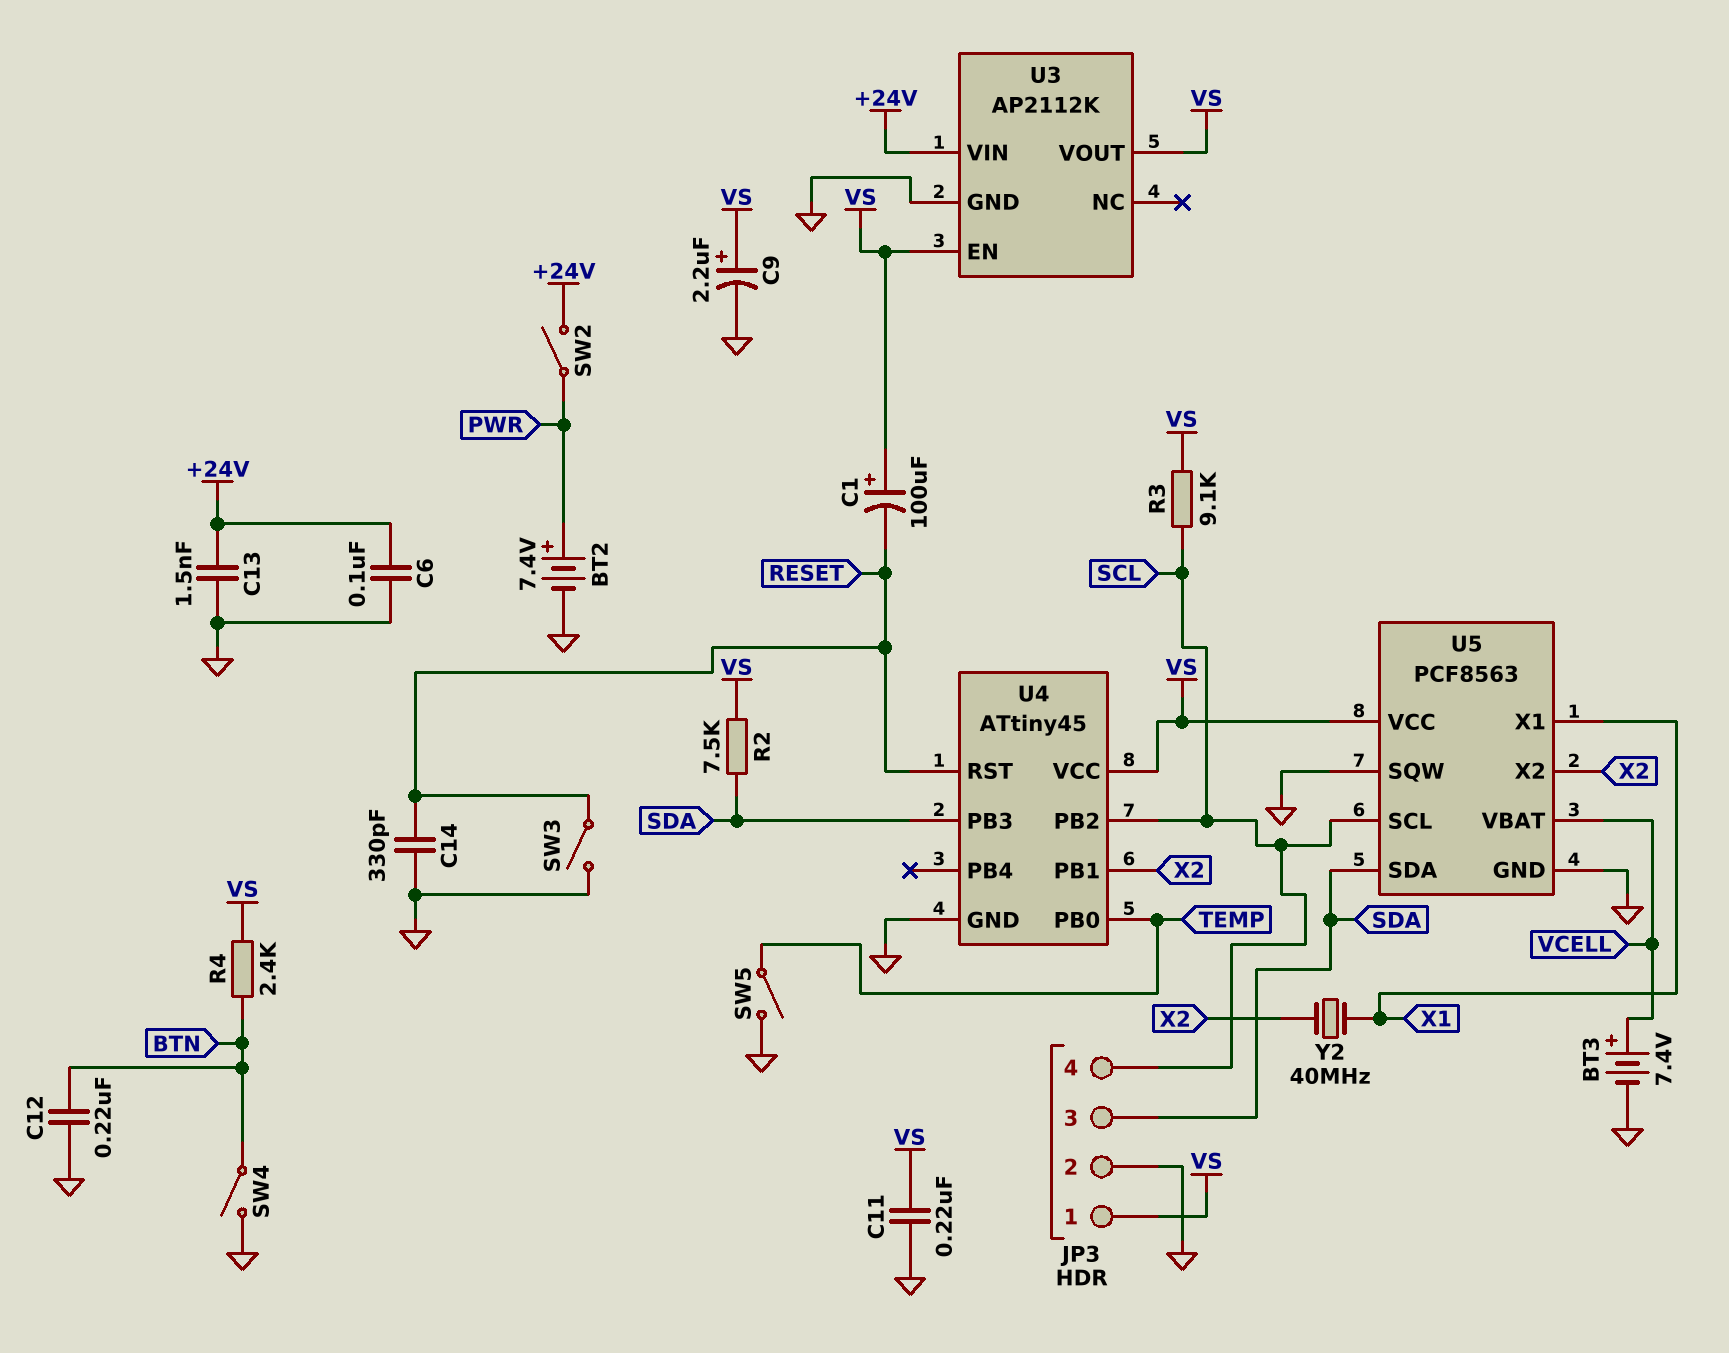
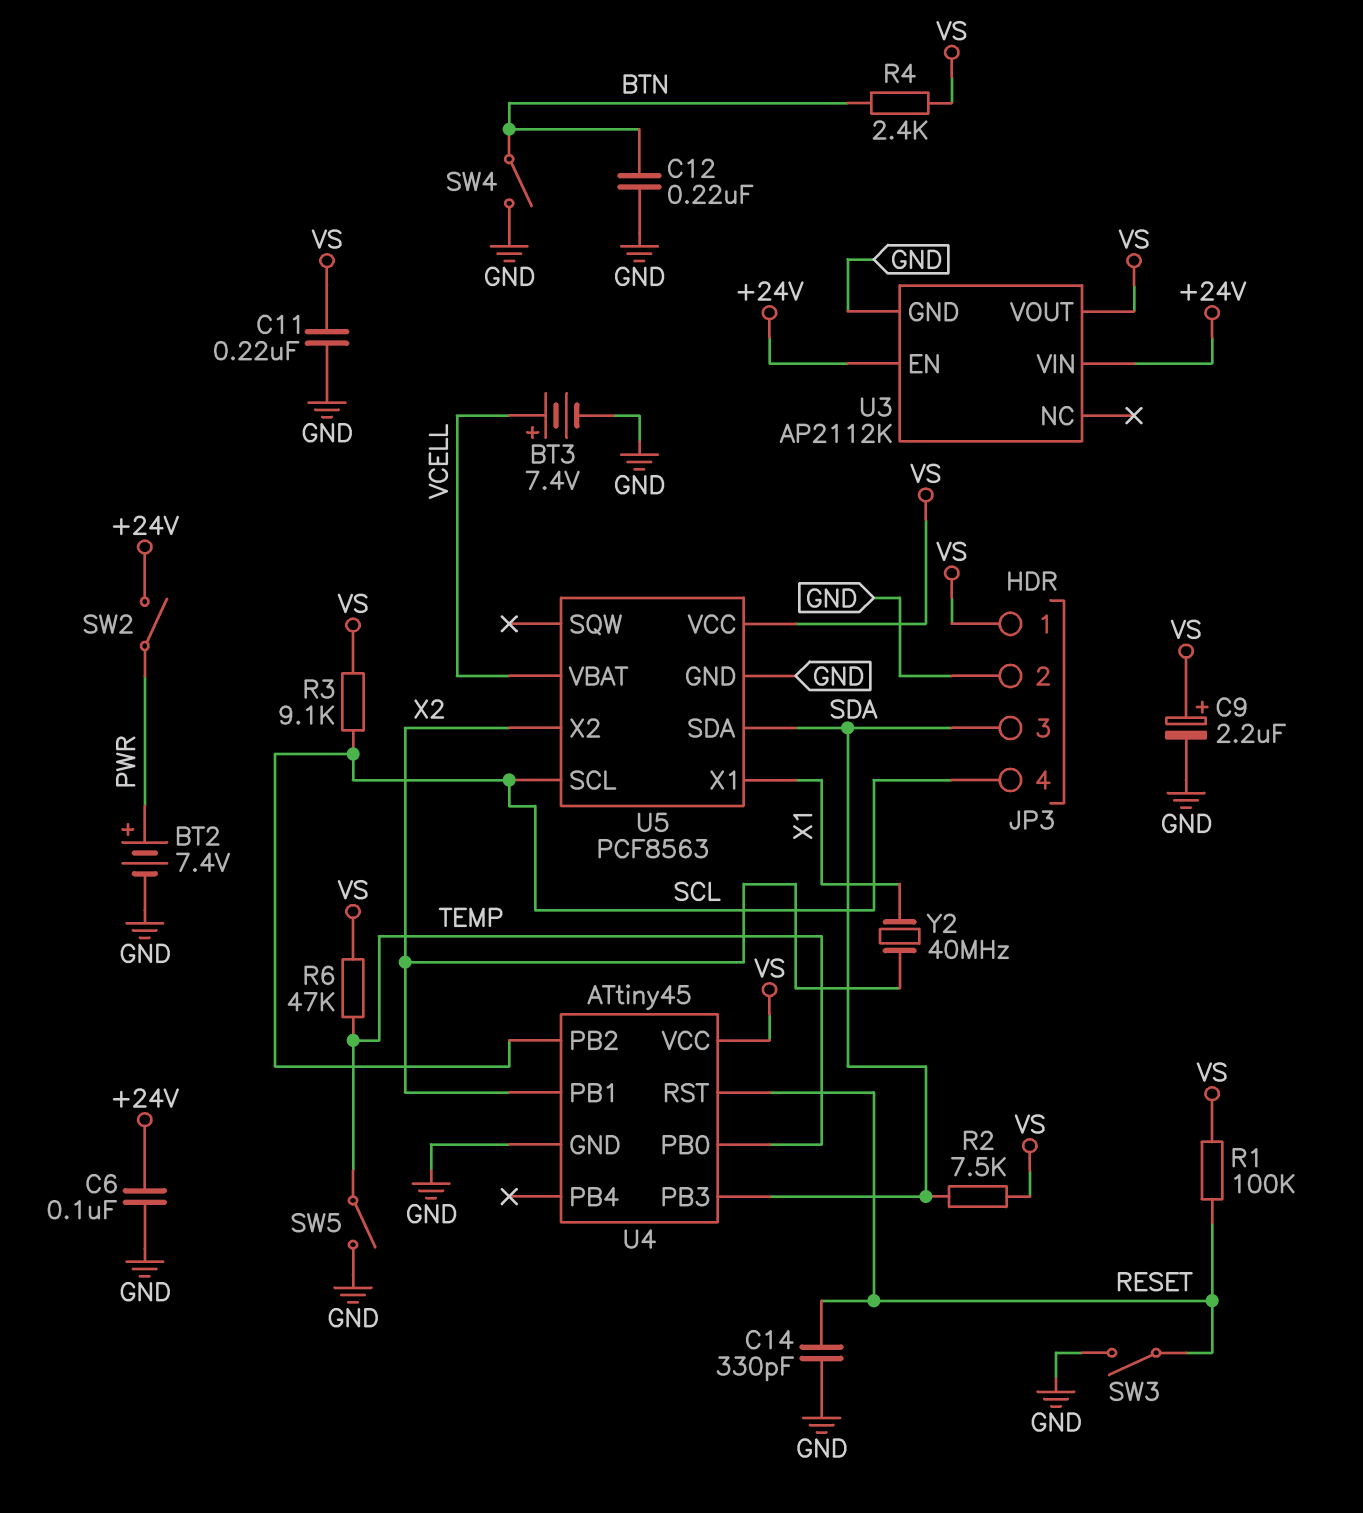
C1: 100uF (plus VS, minus RESET) -> none
C13: 1.5nF (+24V, GND) -> none
R1: none -> 100k (RESET, VS)
R6: none -> 47k (TEMP, VS)
U3 pin EN: VS -> +24V
U5 pin SQW: GND -> none

